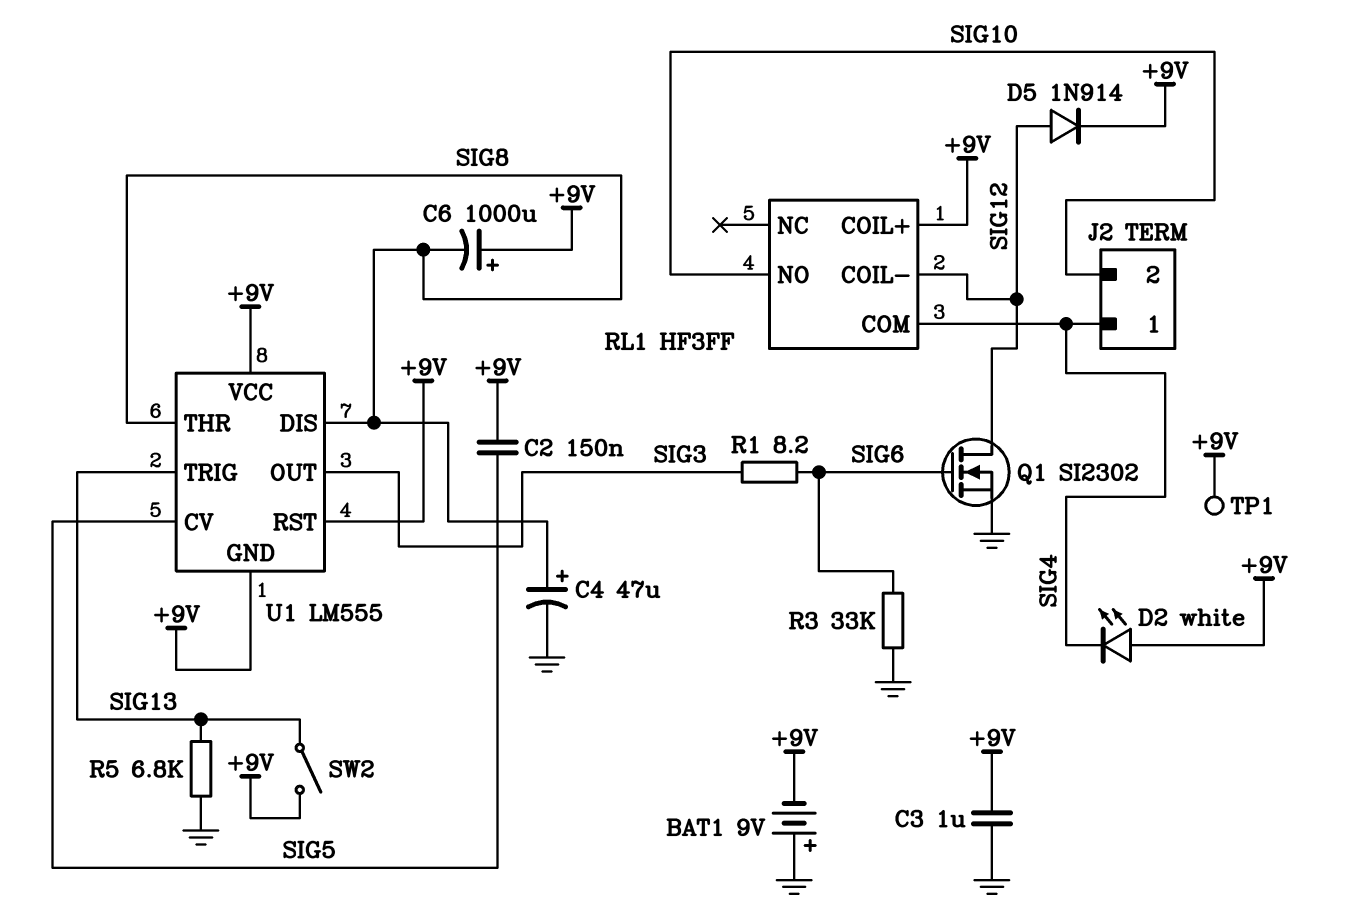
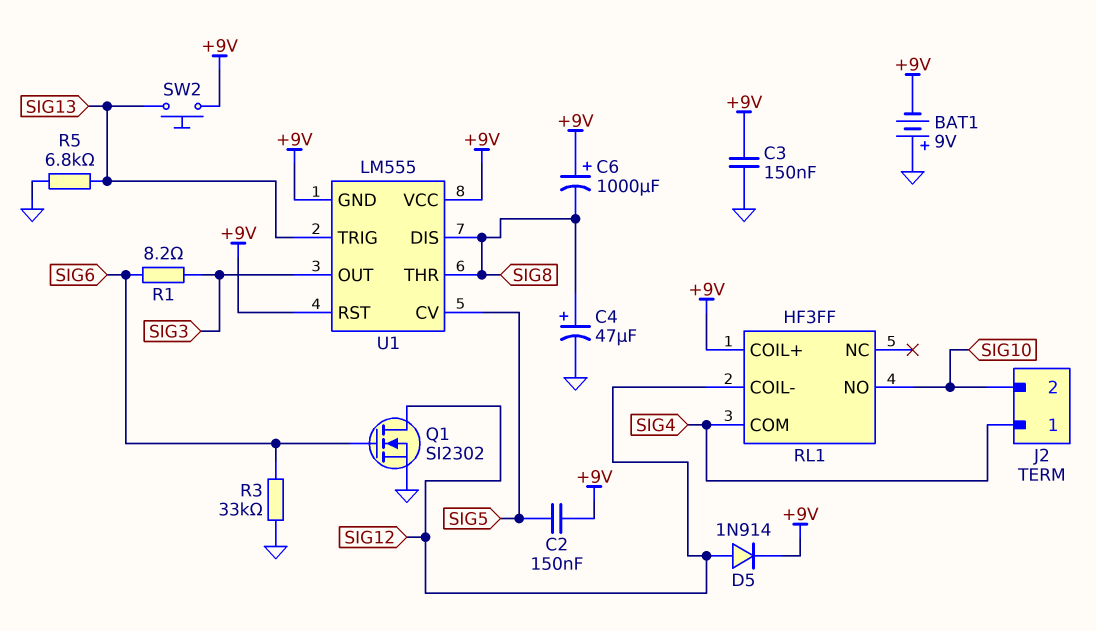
C3: 1uF (+9V, GND) -> 150nF (+9V, GND)
D2: LED white (A +9V, K SIG4) -> none
SW2: switch (+9V, SIG13) -> button (+9V, SIG13)
TP1: test point (+9V) -> none

